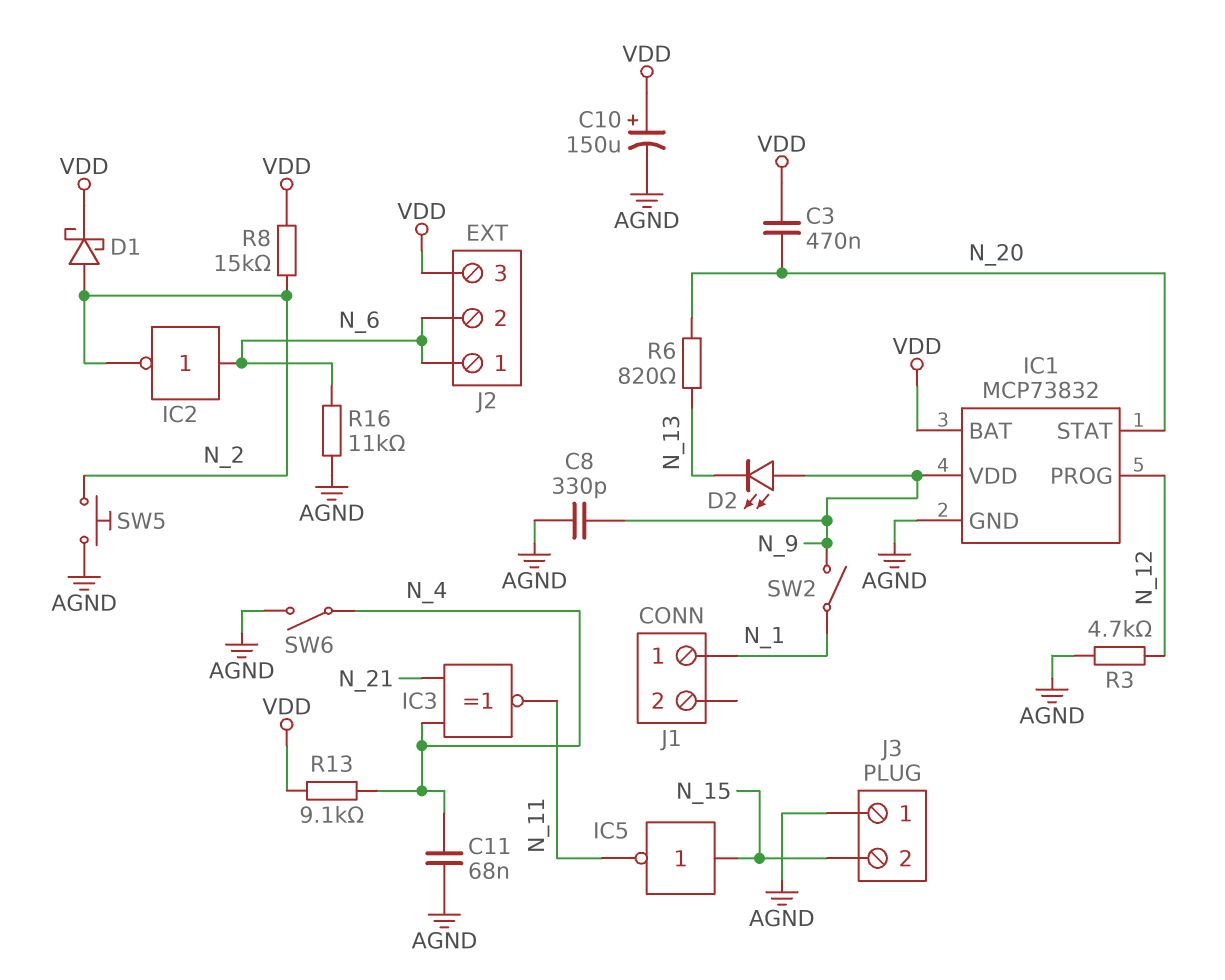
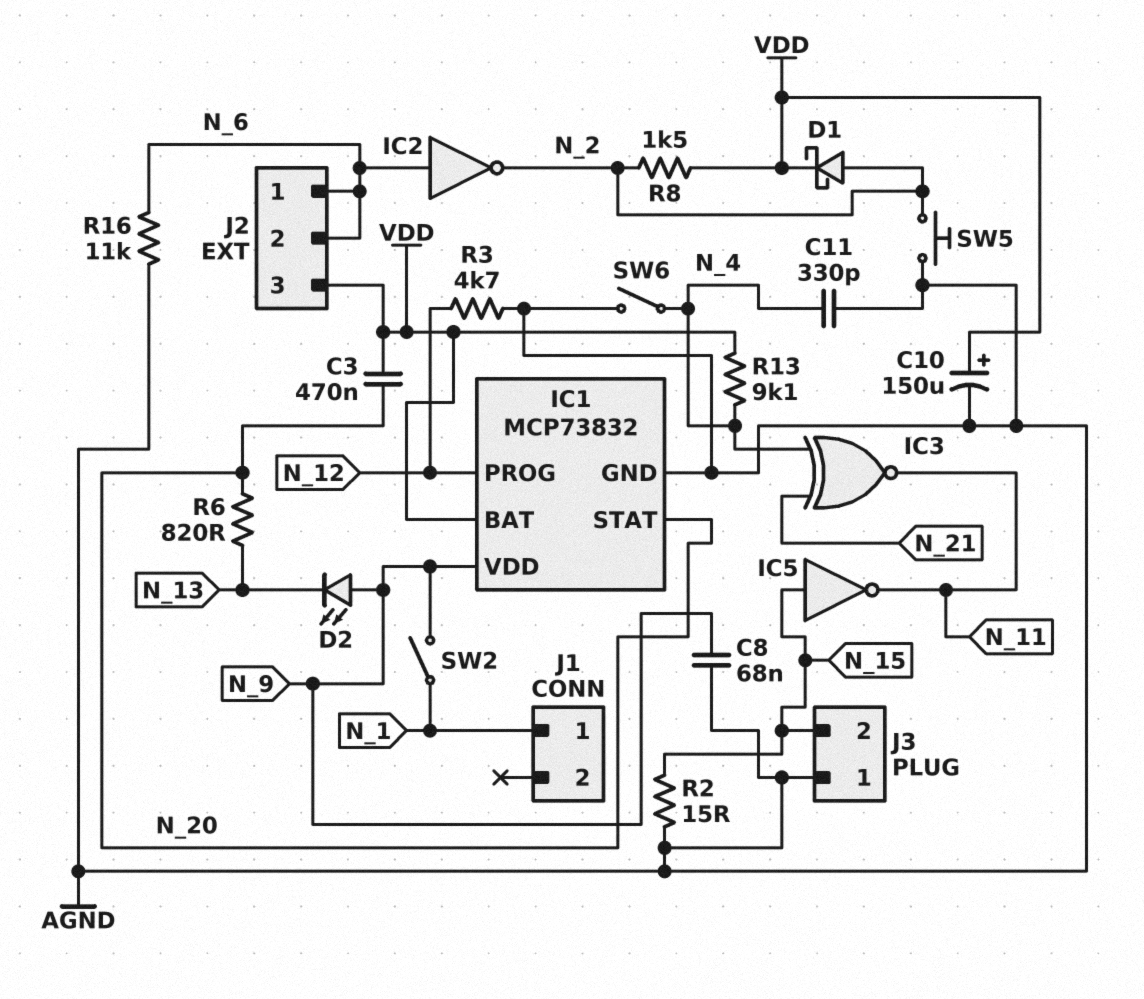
C8: 330pF (AGND, N_9) -> 68nF (AGND, N_9)
C11: 68nF (AGND, N_4) -> 330pF (AGND, N_4)
R2: none -> 15 (AGND, N_15)
R8: 15k (N_2, VDD) -> 1.5k (N_2, VDD)

